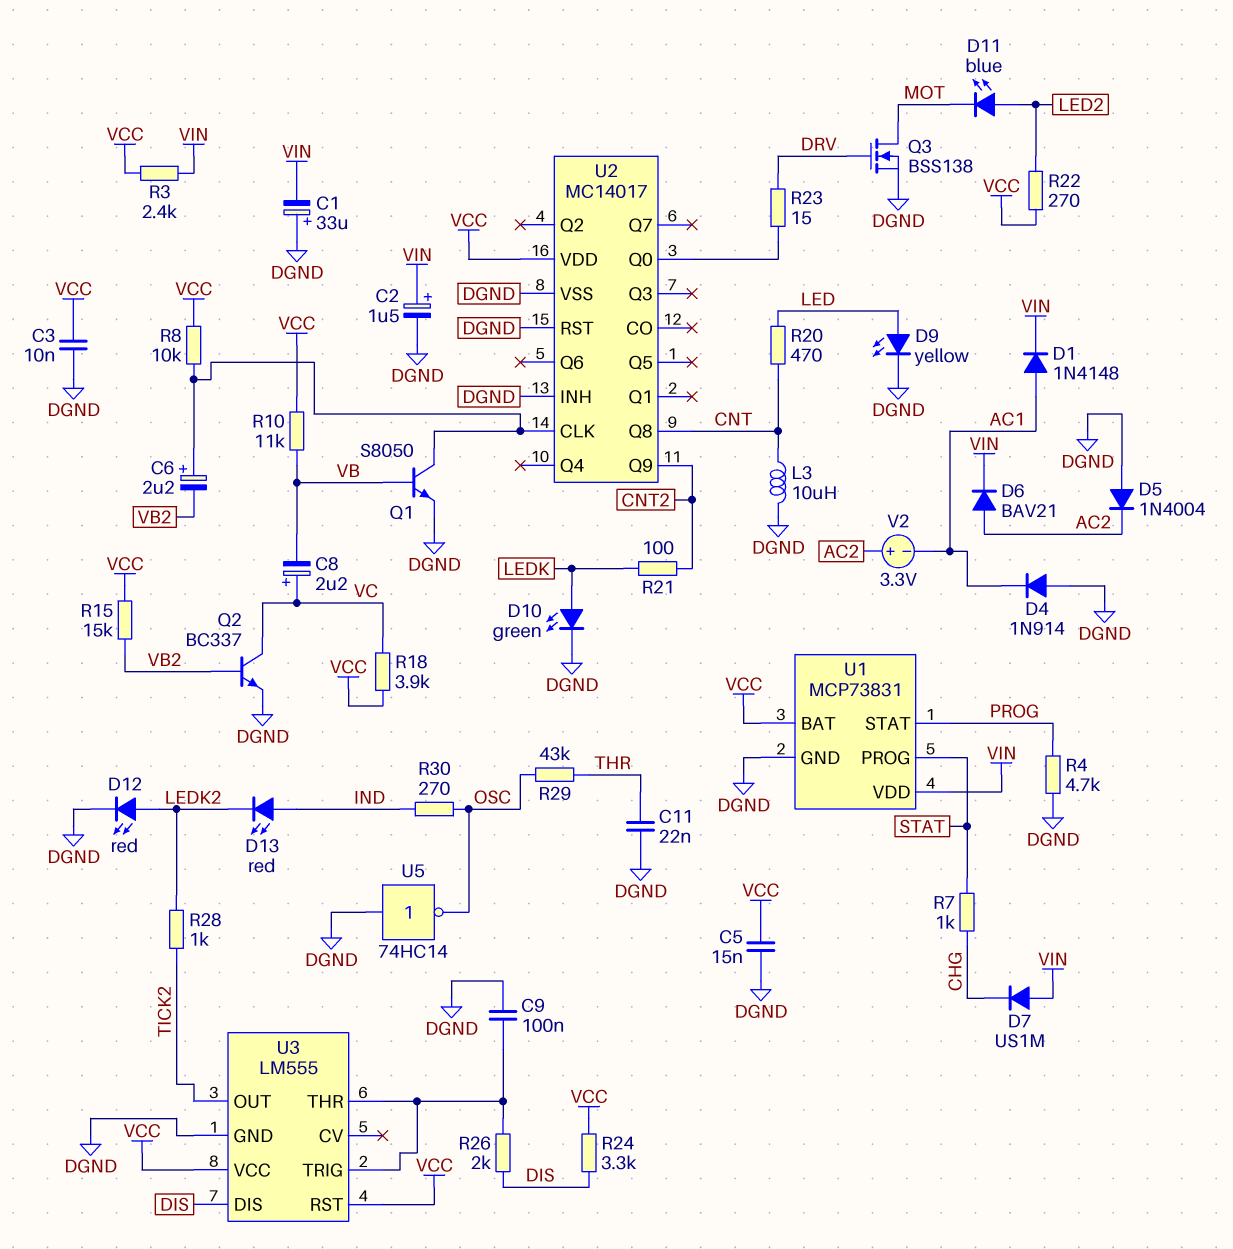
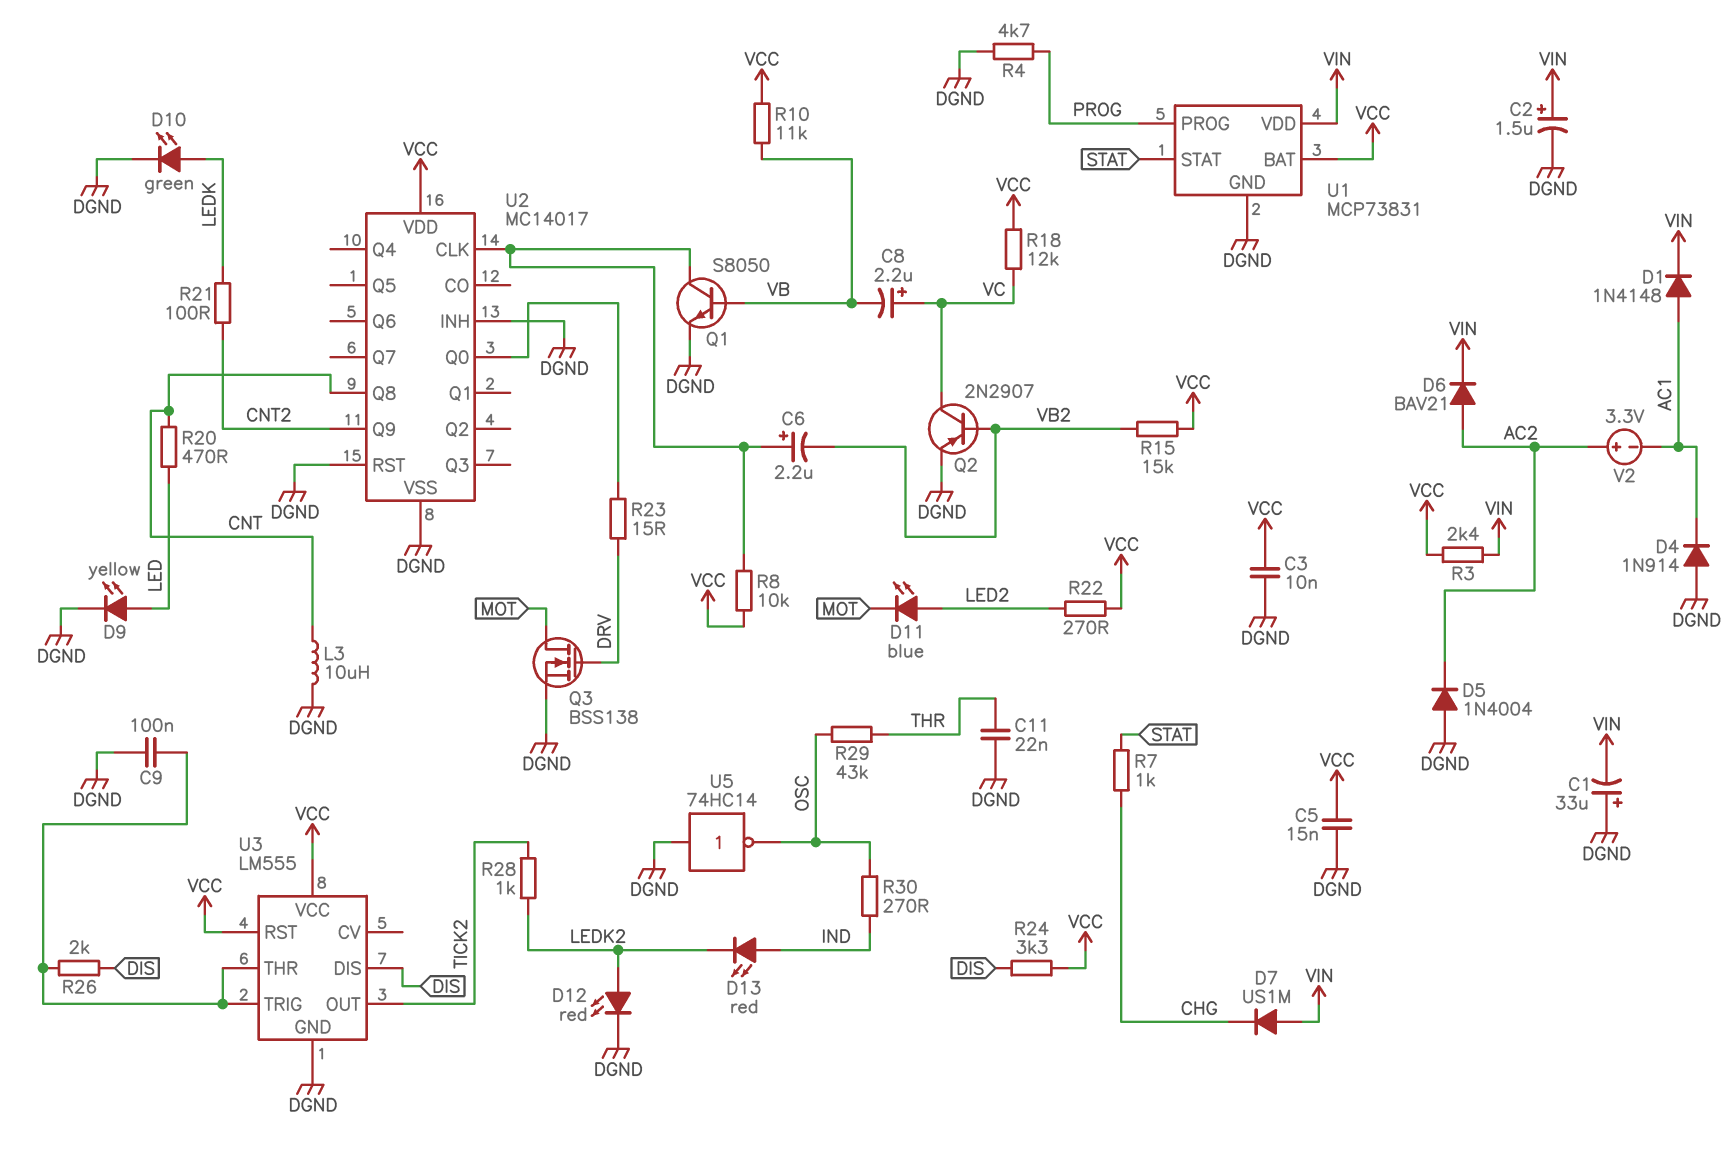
Q2: NPN BC337 (B VB2, C VC, E DGND) -> PNP 2N2907 (B VB2, C VC, E DGND)
R18: 3.9k (VC, VCC) -> 12k (VC, VCC)
U1 pin PROG: STAT -> PROG
U1 pin STAT: PROG -> STAT

